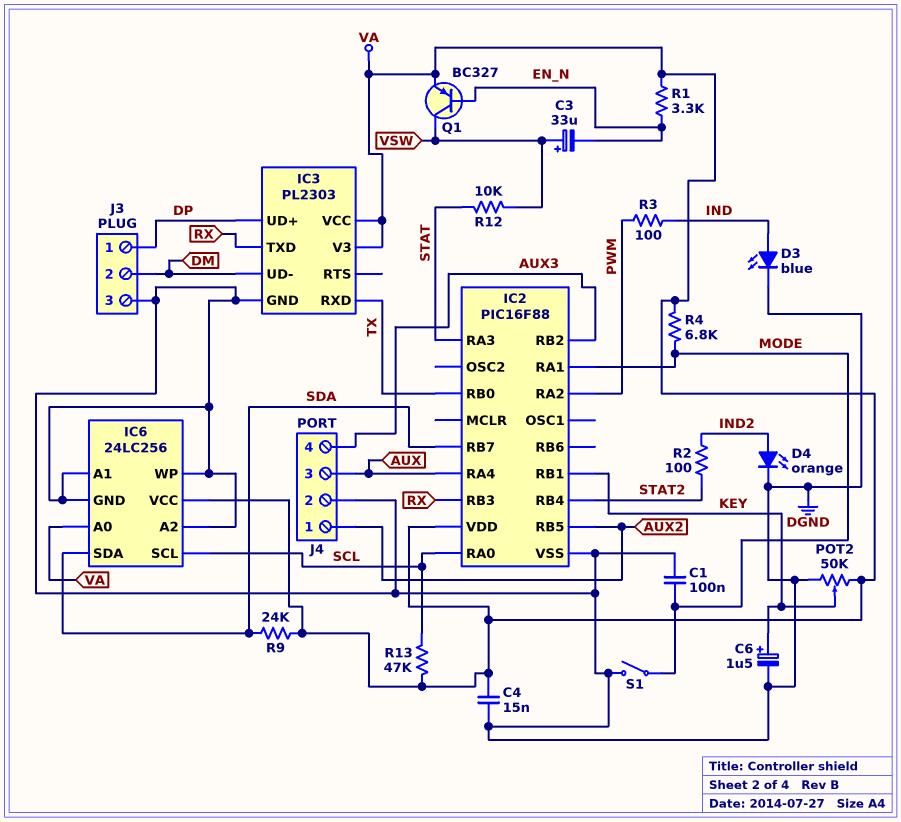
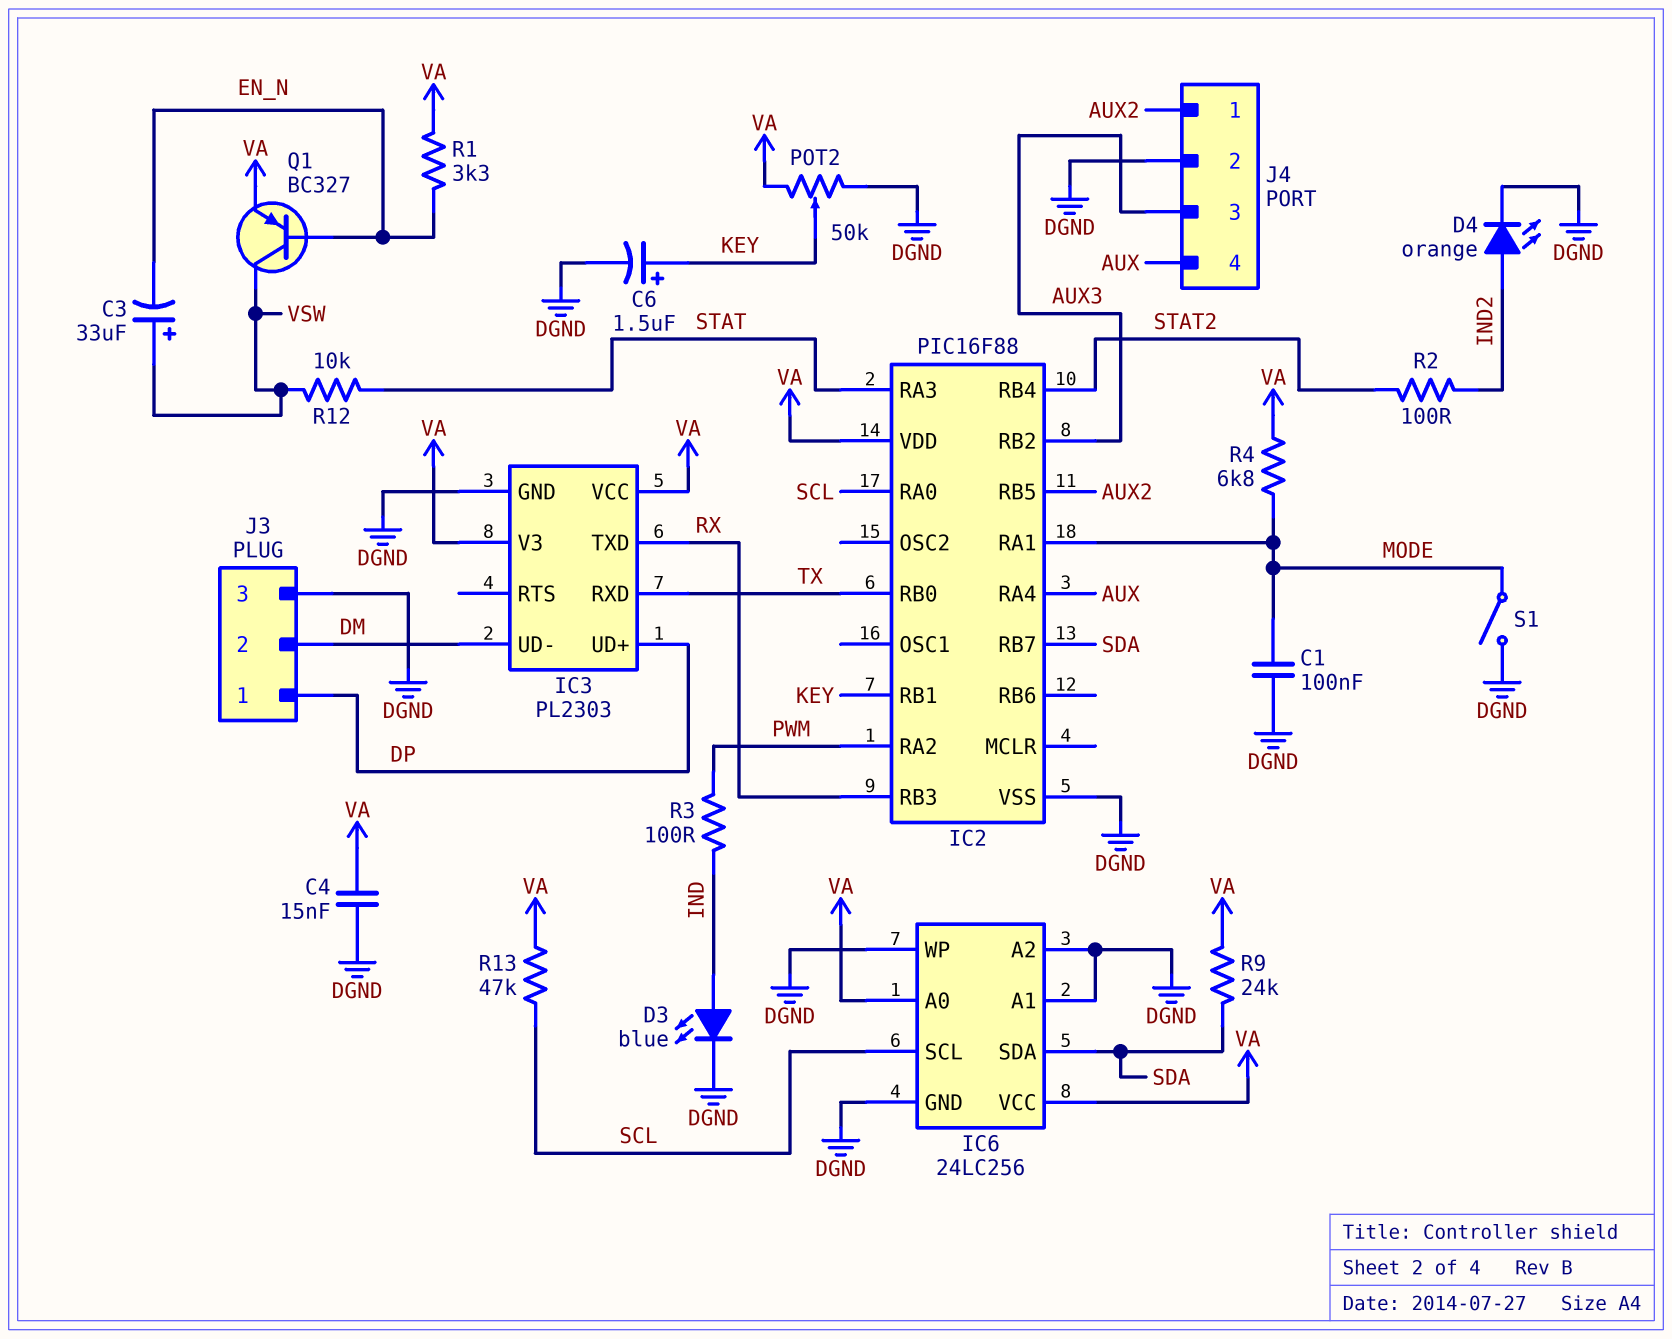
J4 pin 3: AUX -> AUX3
J4 pin 4: AUX3 -> AUX

